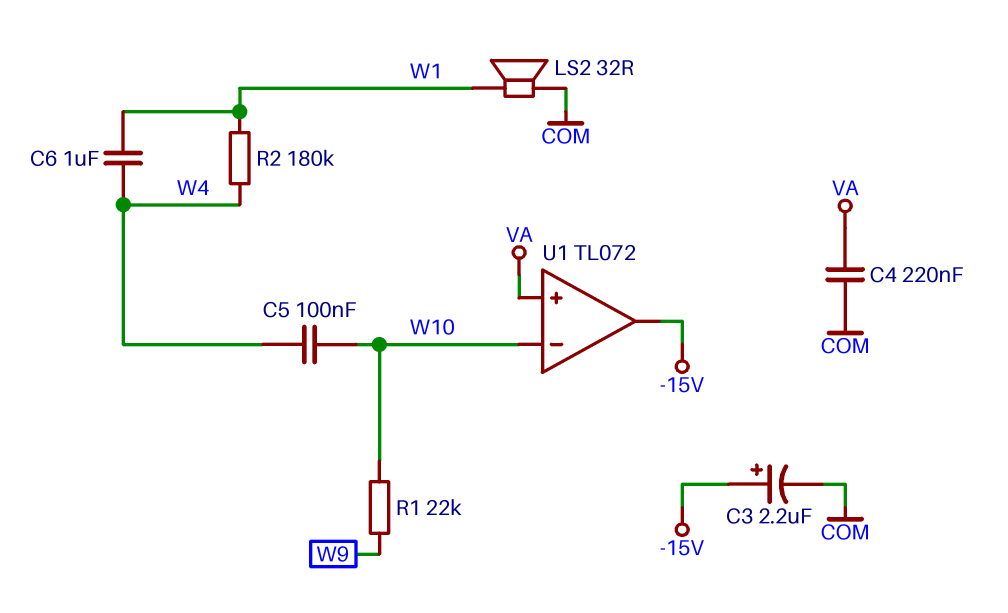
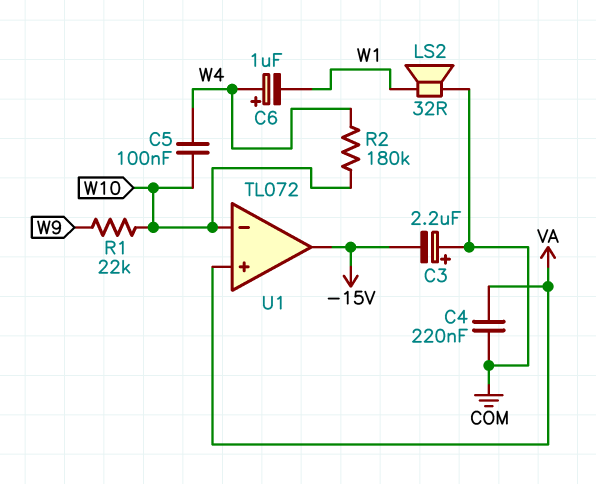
C3: 2.2uF (plus -15V, minus COM) -> 2.2uF (plus COM, minus -15V)
C6: 1uF (W1, W4) -> 1uF (plus W4, minus W1)
R2: 180k (W1, W4) -> 180k (W4, W10)

